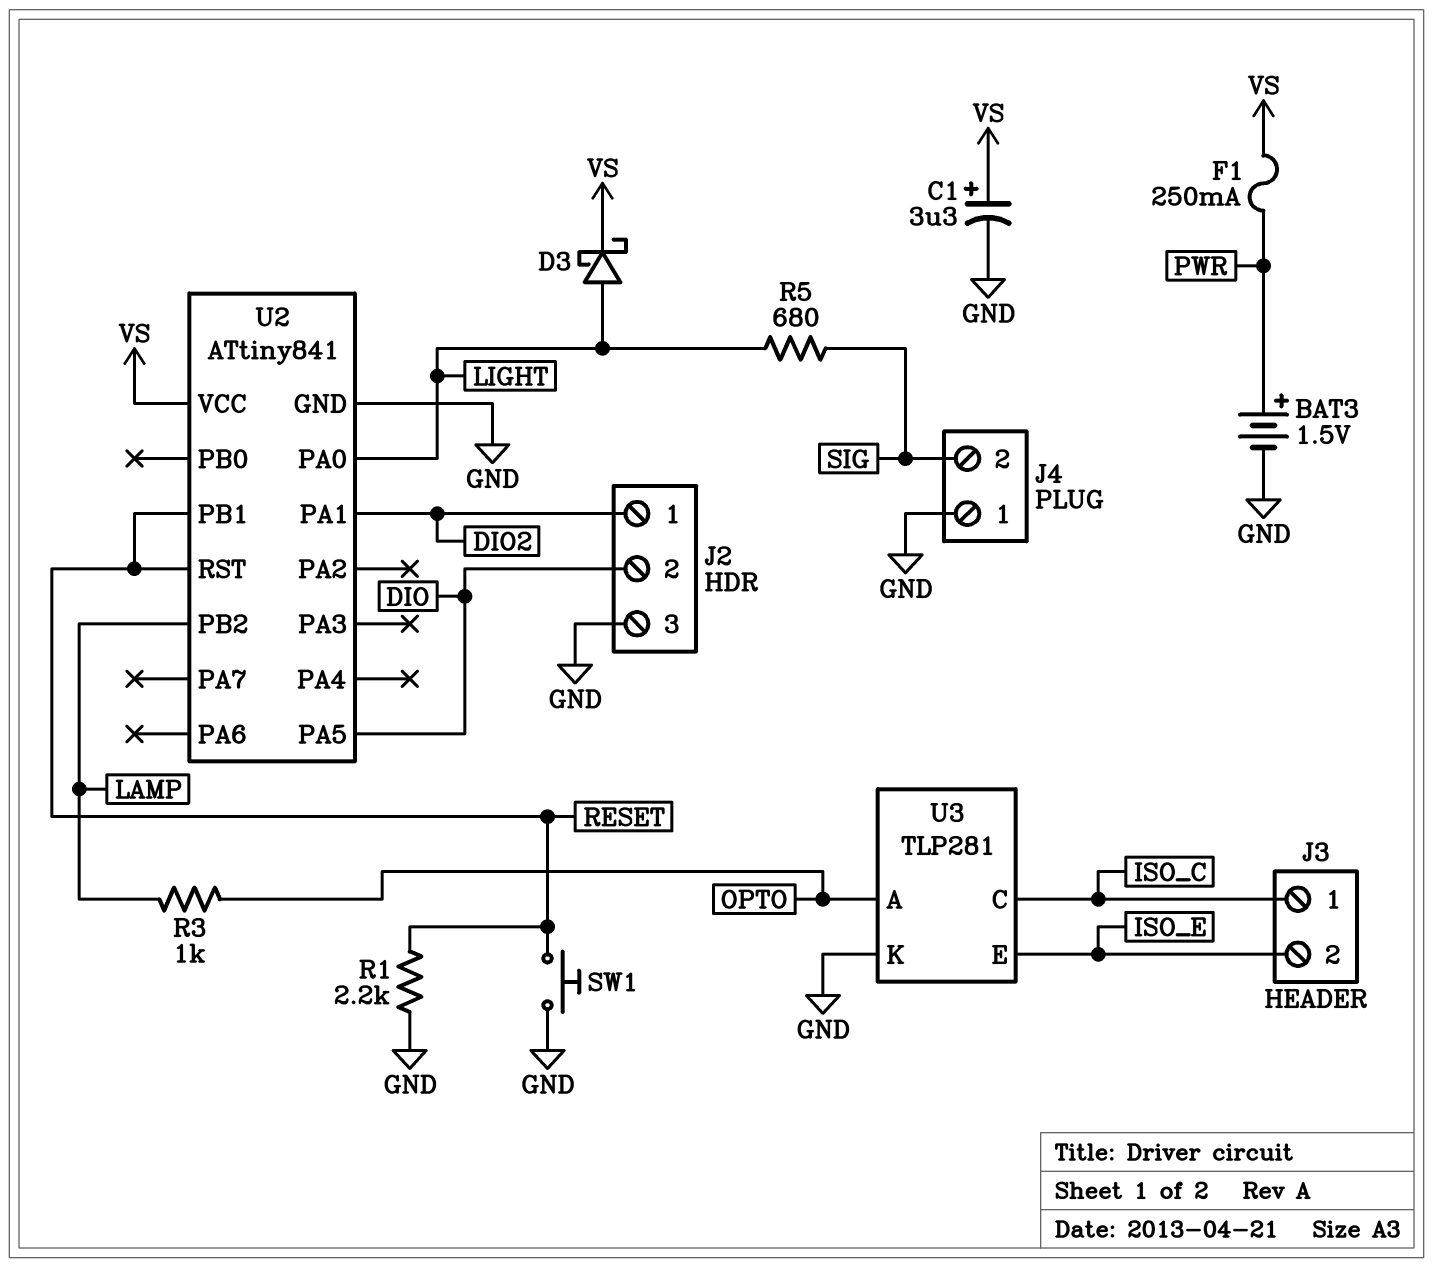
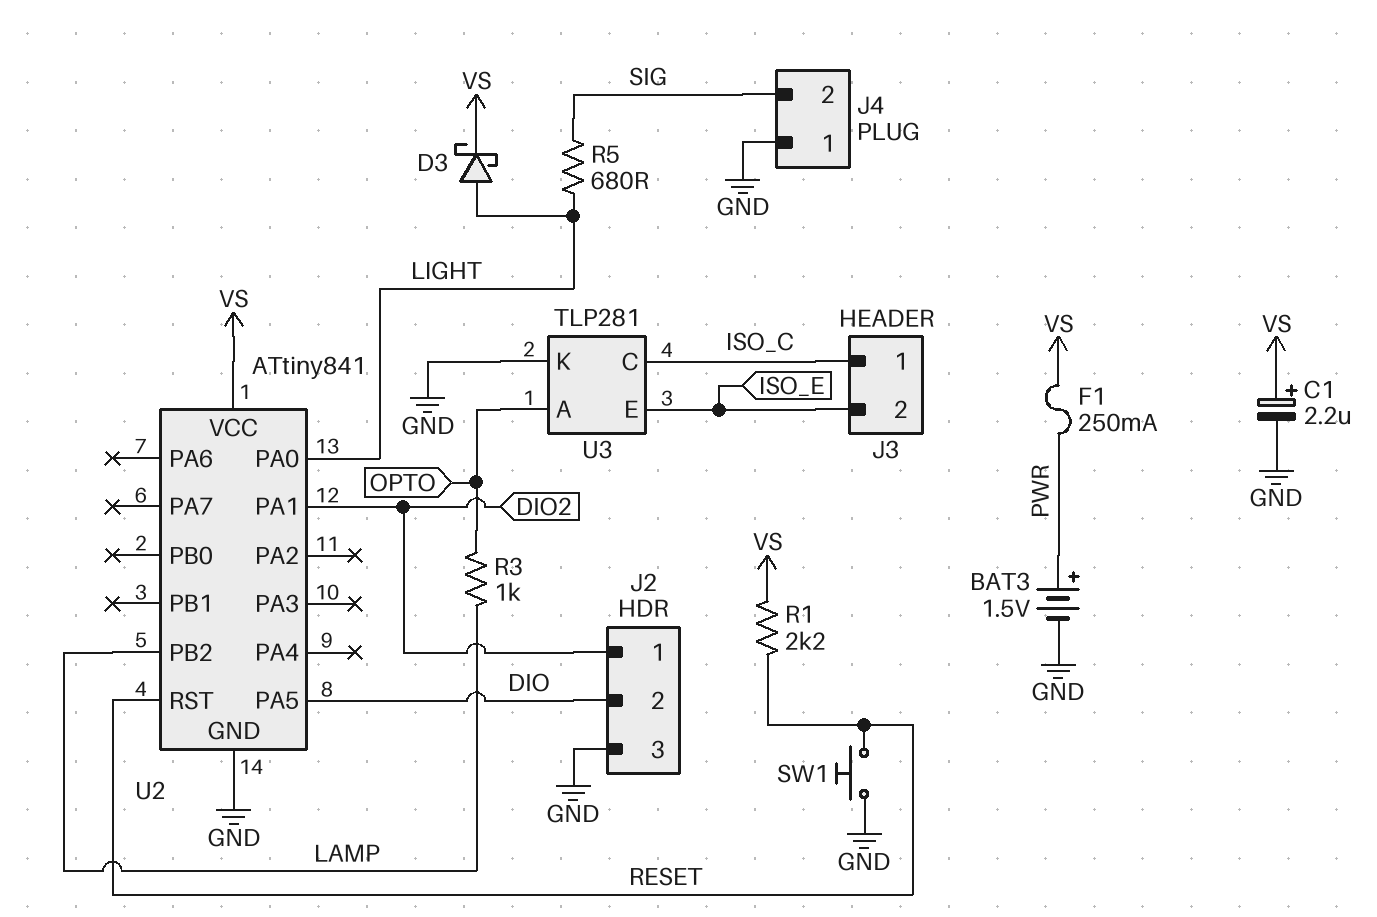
C1: 3.3uF (plus VS, minus GND) -> 2.2uF (plus VS, minus GND)
R1: 2.2k (GND, RESET) -> 2.2k (RESET, VS)
U2 pin PB1: RESET -> none

